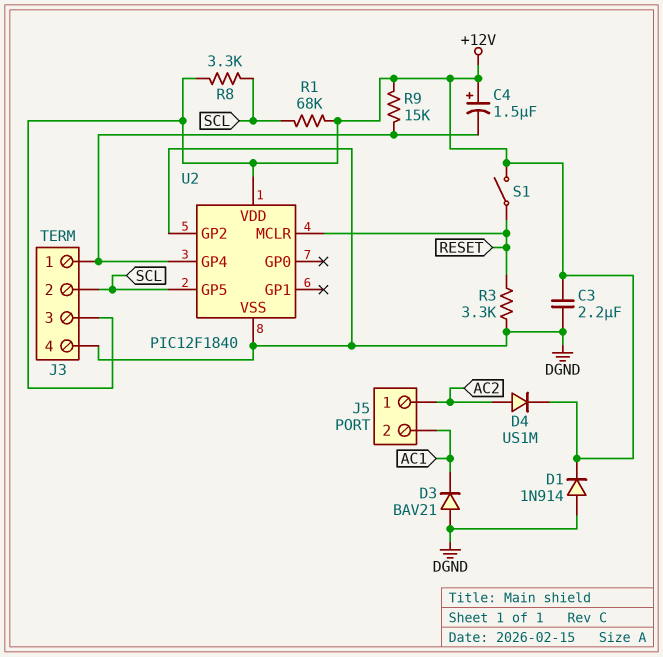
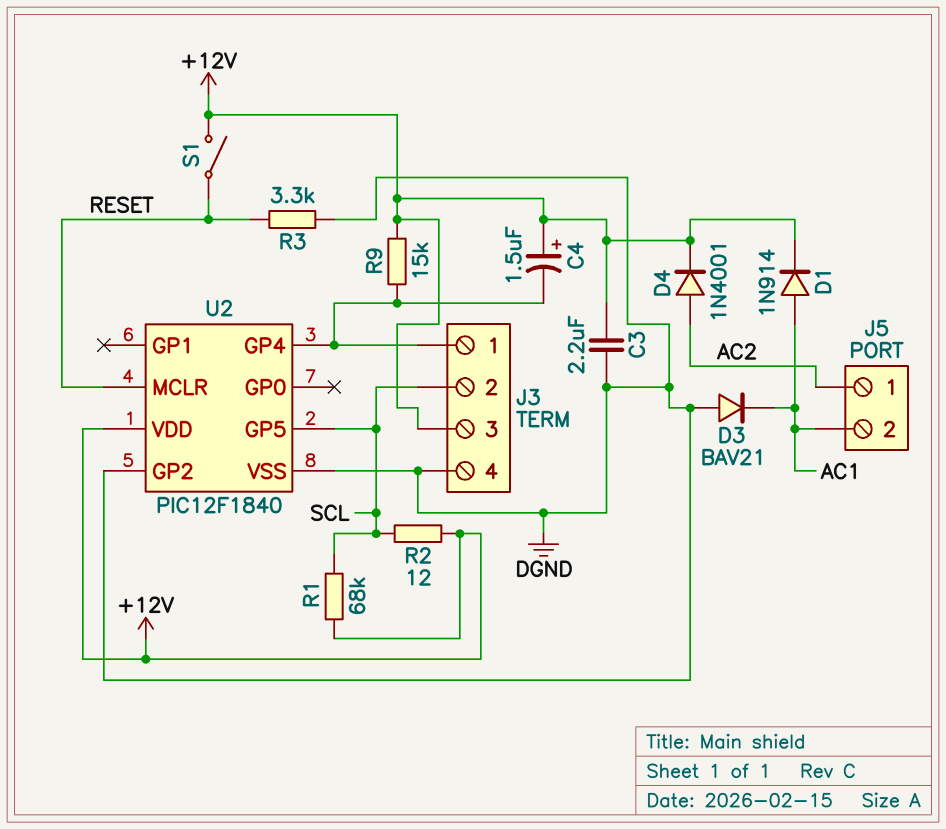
D1: diode 1N914 (A DGND, K +12V) -> diode 1N914 (A AC1, K +12V)
D4: diode US1M (A AC2, K +12V) -> diode 1N4001 (A AC2, K +12V)
R2: none -> 12 (+12V, SCL)
R8: 3.3k (+12V, SCL) -> none

